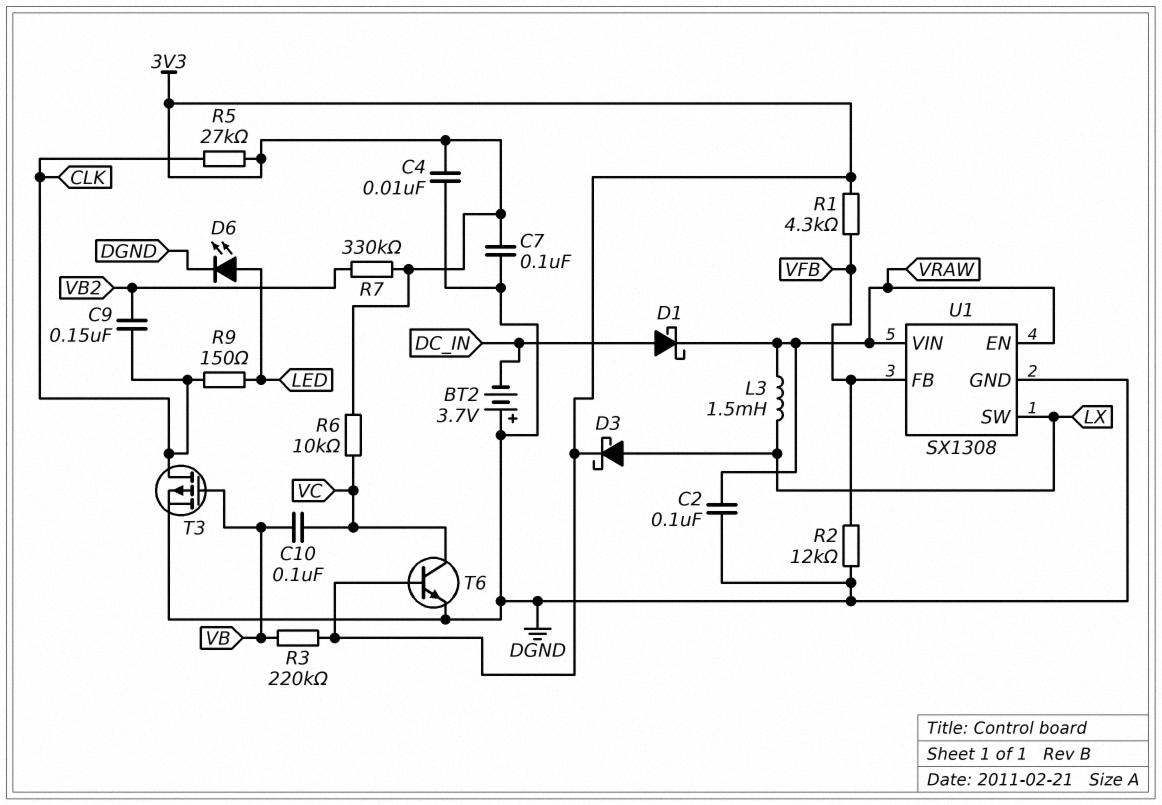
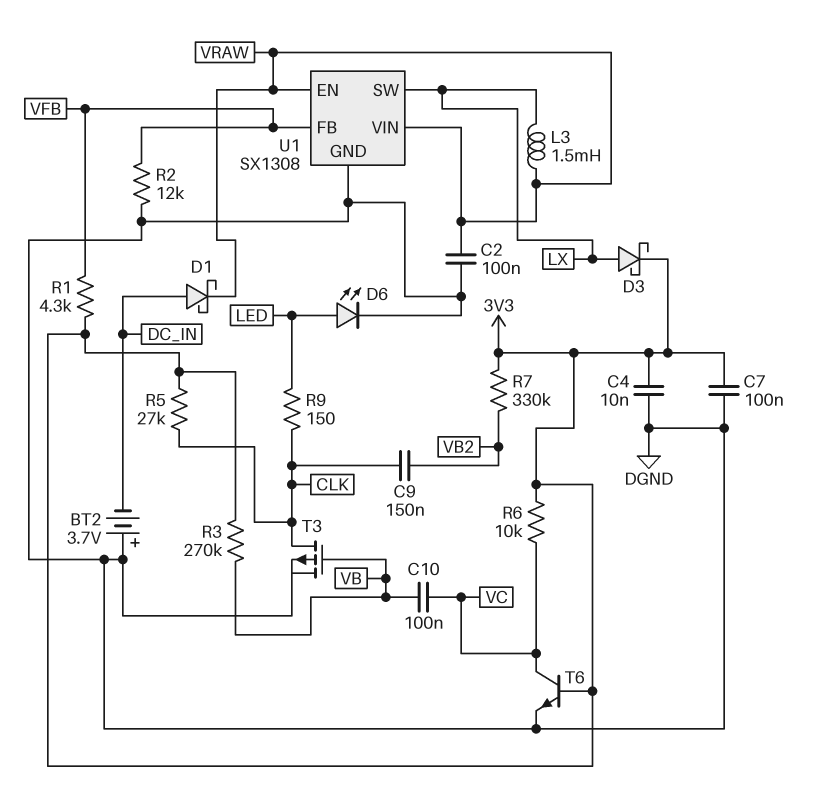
R3: 220k (3V3, VB) -> 270k (3V3, VB)

